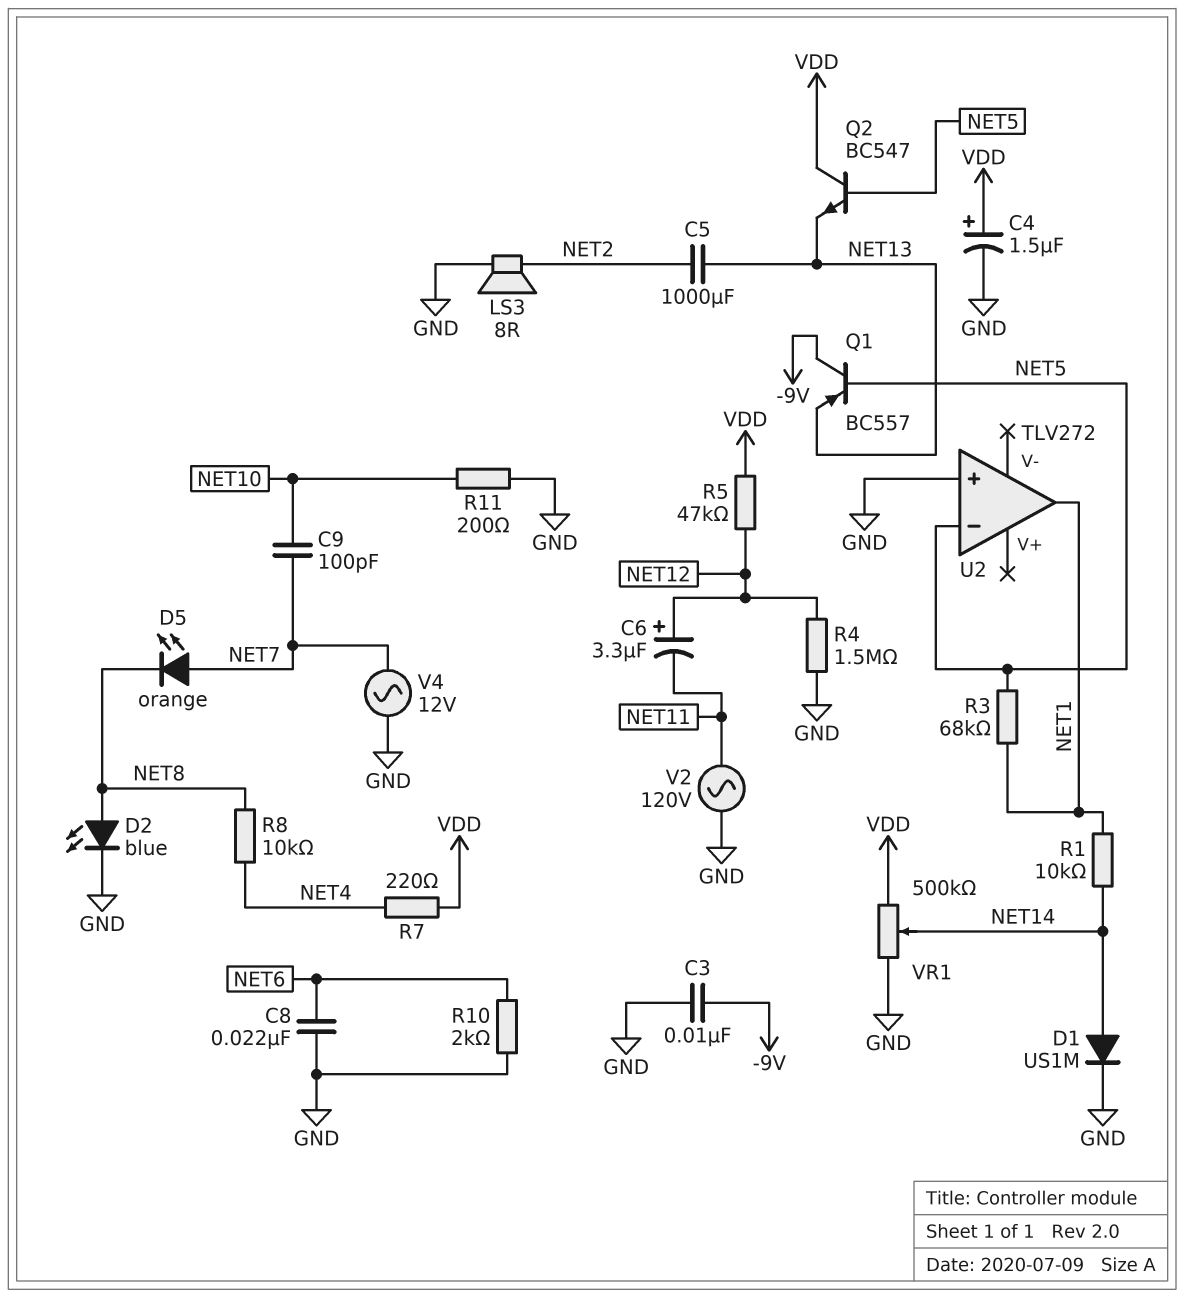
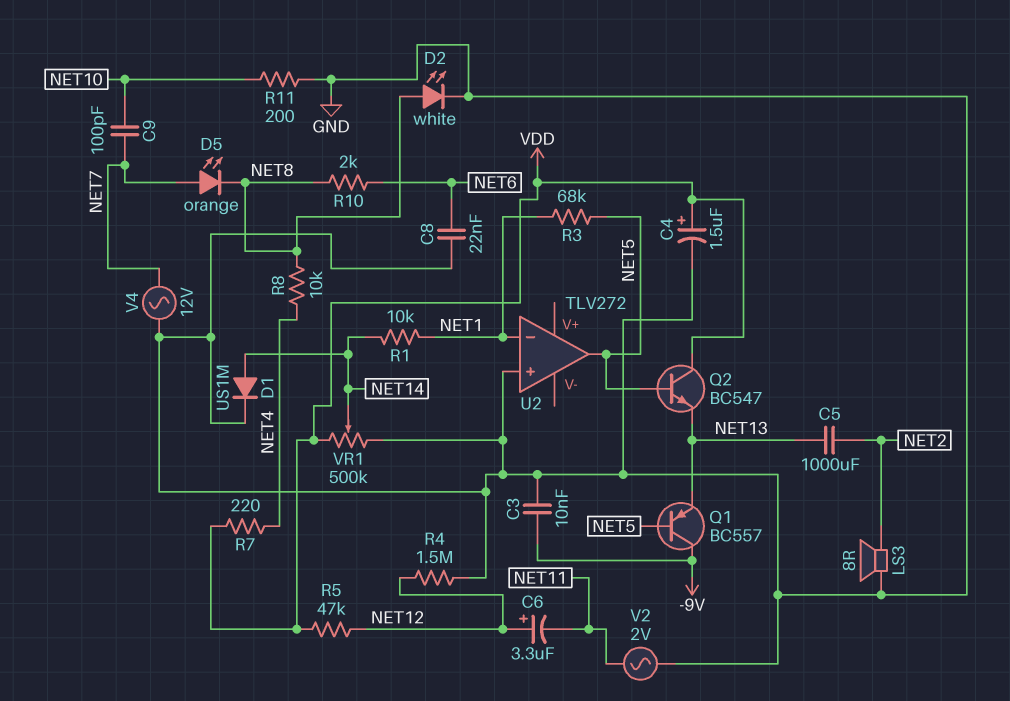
D2: LED blue (A NET8, K GND) -> LED white (A NET8, K GND)
R10: 2k (GND, NET6) -> 2k (NET6, NET8)
U2 pin in-: NET5 -> NET1
U2 pin out: NET1 -> NET5
V2: AC 120V (GND, NET11) -> AC 2V (GND, NET11)

